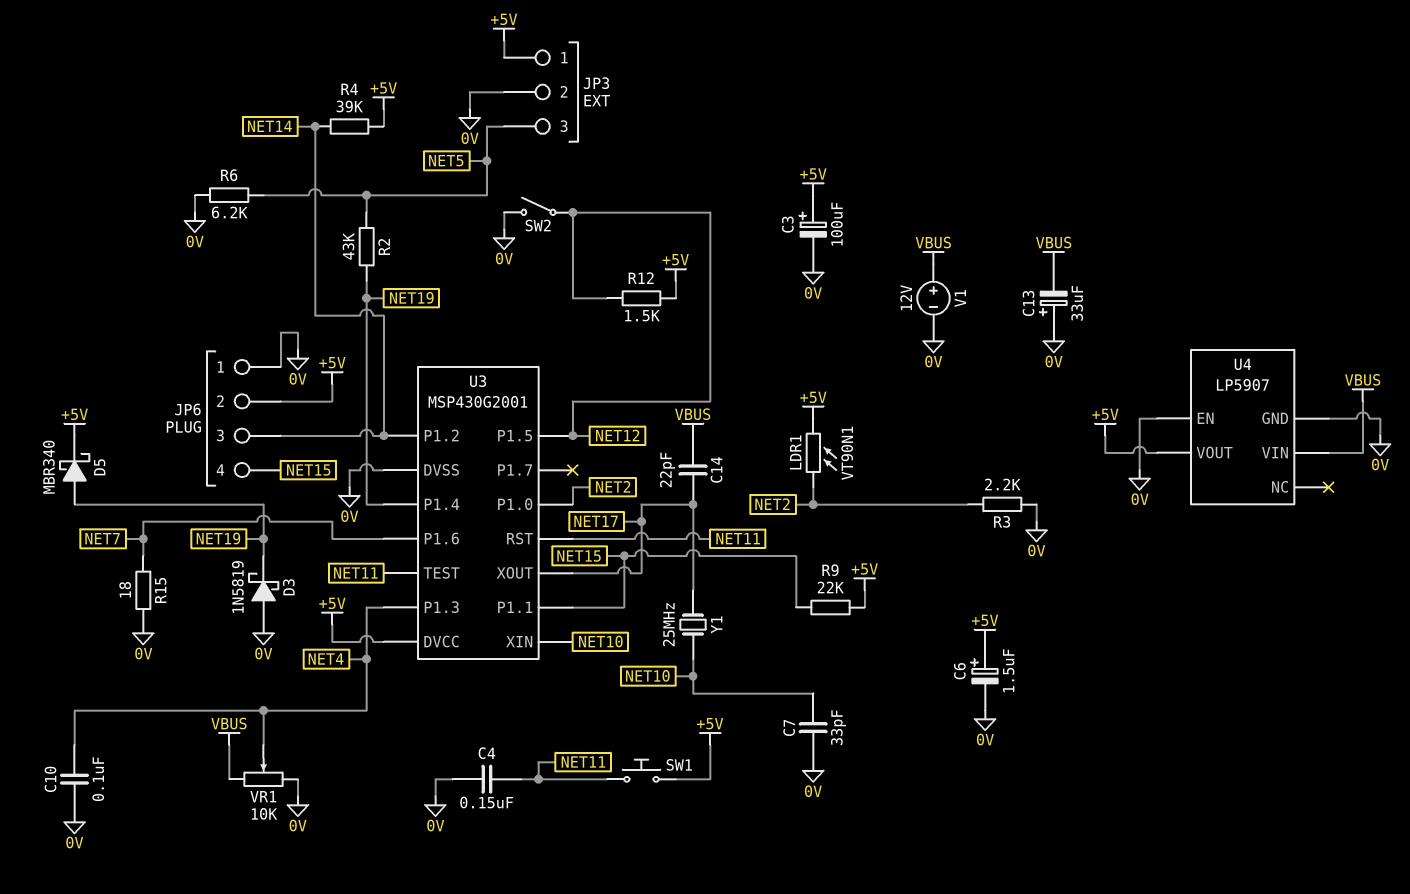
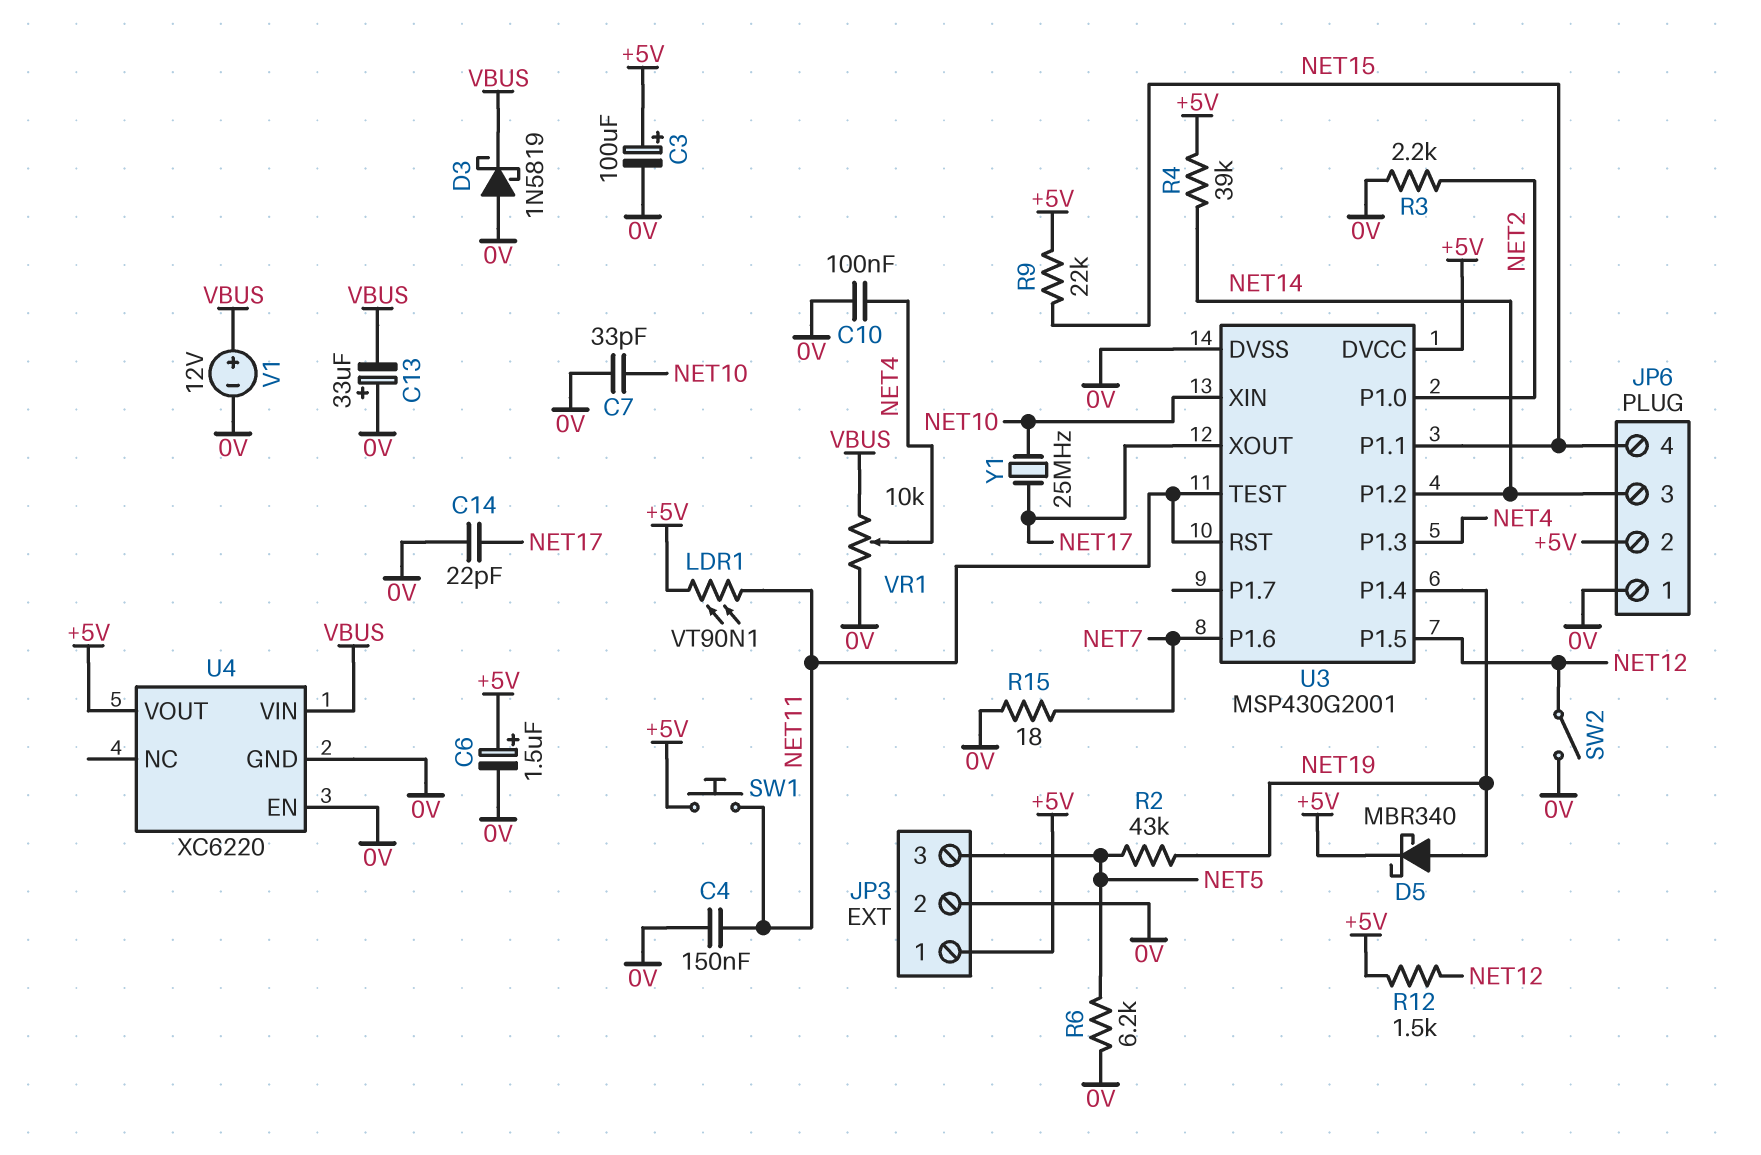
C14: 22pF (NET17, VBUS) -> 22pF (0V, NET17)
D3: schottky 1N5819 (A 0V, K NET19) -> schottky 1N5819 (A 0V, K VBUS)
LDR1: VT90N1 (+5V, NET2) -> VT90N1 (+5V, NET11)
U4: LP5907 -> XC6220

